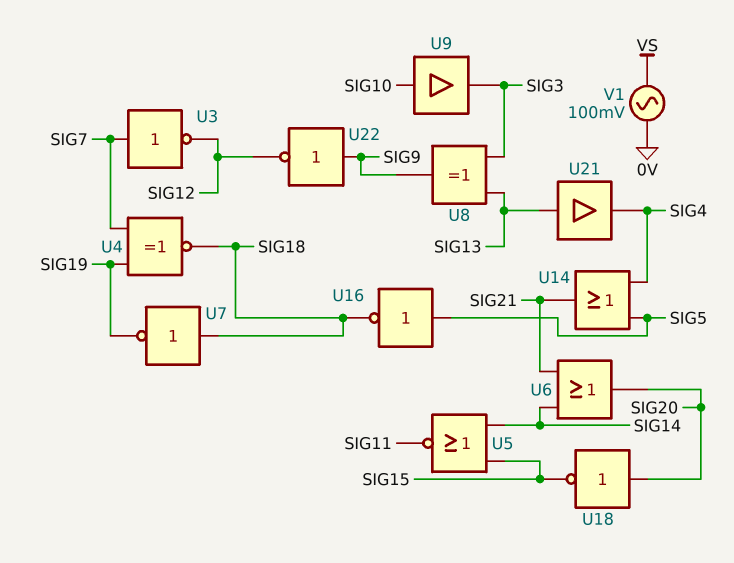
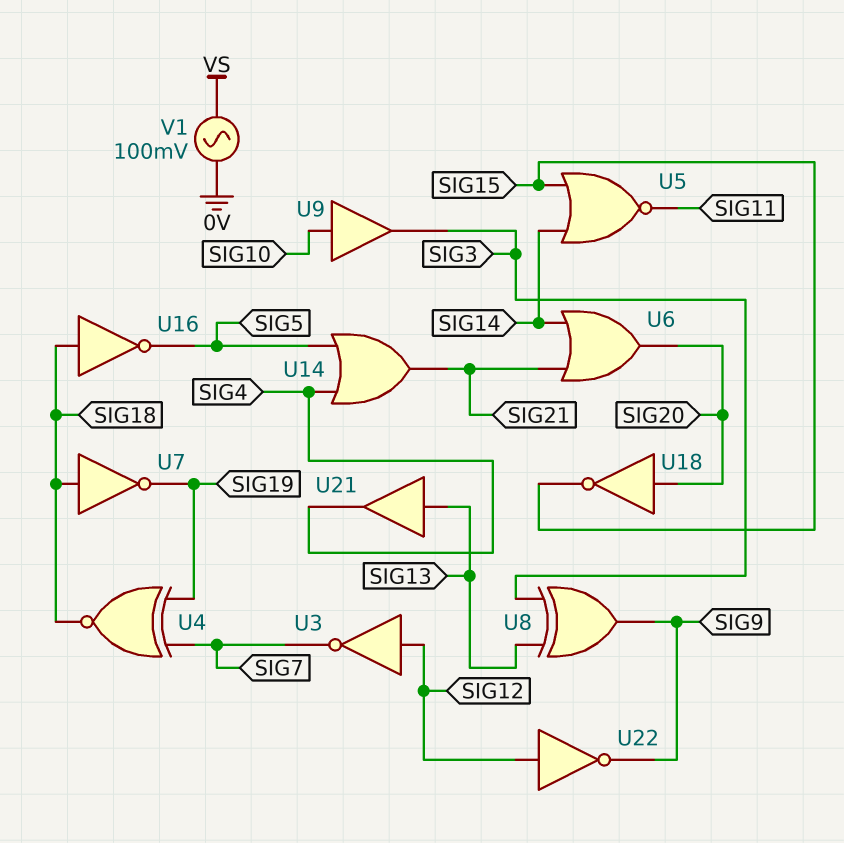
U3: NOT (in SIG7, out SIG12) -> NOT (in SIG12, out SIG7)
U16: NOT (in SIG5, out SIG18) -> NOT (in SIG18, out SIG5)
U22: NOT (in SIG9, out SIG12) -> NOT (in SIG12, out SIG9)

